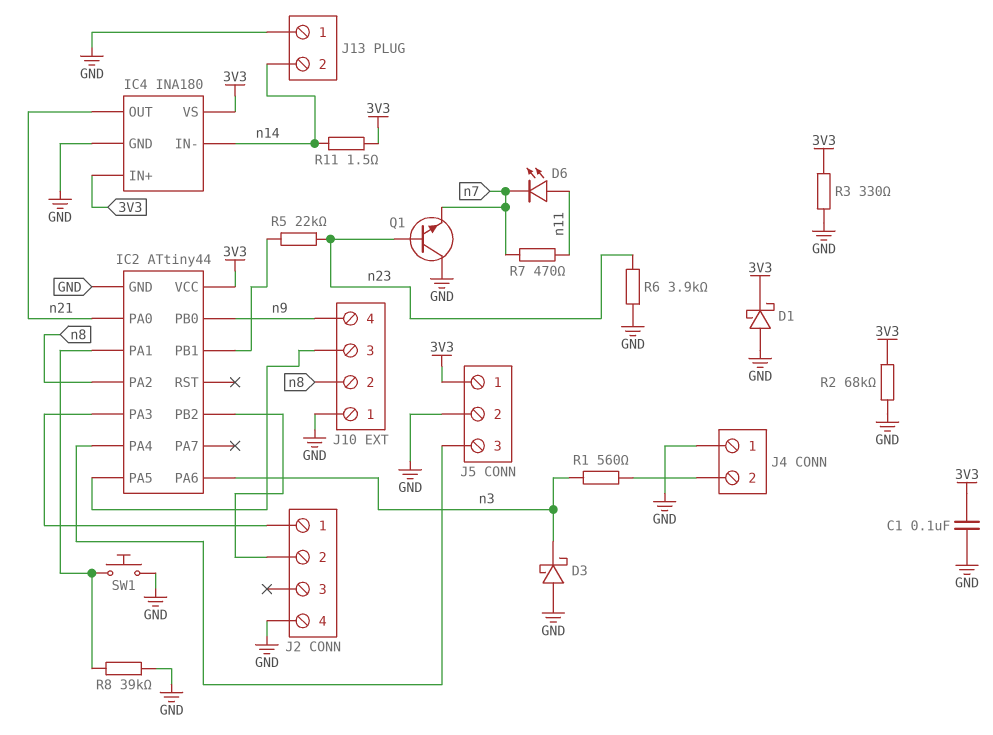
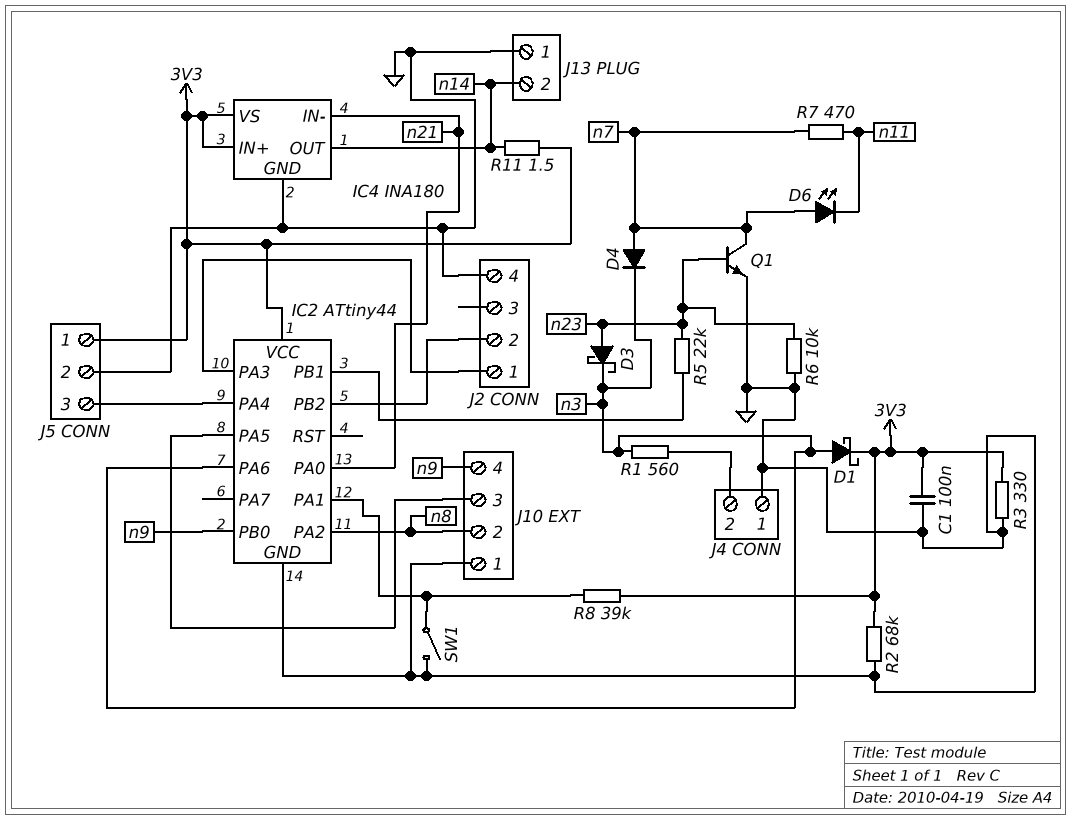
D1: schottky (A GND, K 3V3) -> schottky (A n3, K 3V3)
D3: schottky (A GND, K n3) -> schottky (A n23, K n3)
D4: none -> diode (A n7, K n3)
D6: LED (A n11, K n7) -> LED (A n7, K n11)
IC4 pin IN-: n14 -> n21
IC4 pin OUT: n21 -> n14
Q1: NPN (B n23, C GND, E n7) -> NPN (B n23, C n7, E GND)
R6: 3.9k (GND, n23) -> 10k (GND, n23)
R8: 39k (GND, IC2/PA1) -> 39k (3V3, IC2/PA1)
SW1: button (GND, IC2/PA1) -> switch (GND, IC2/PA1)

